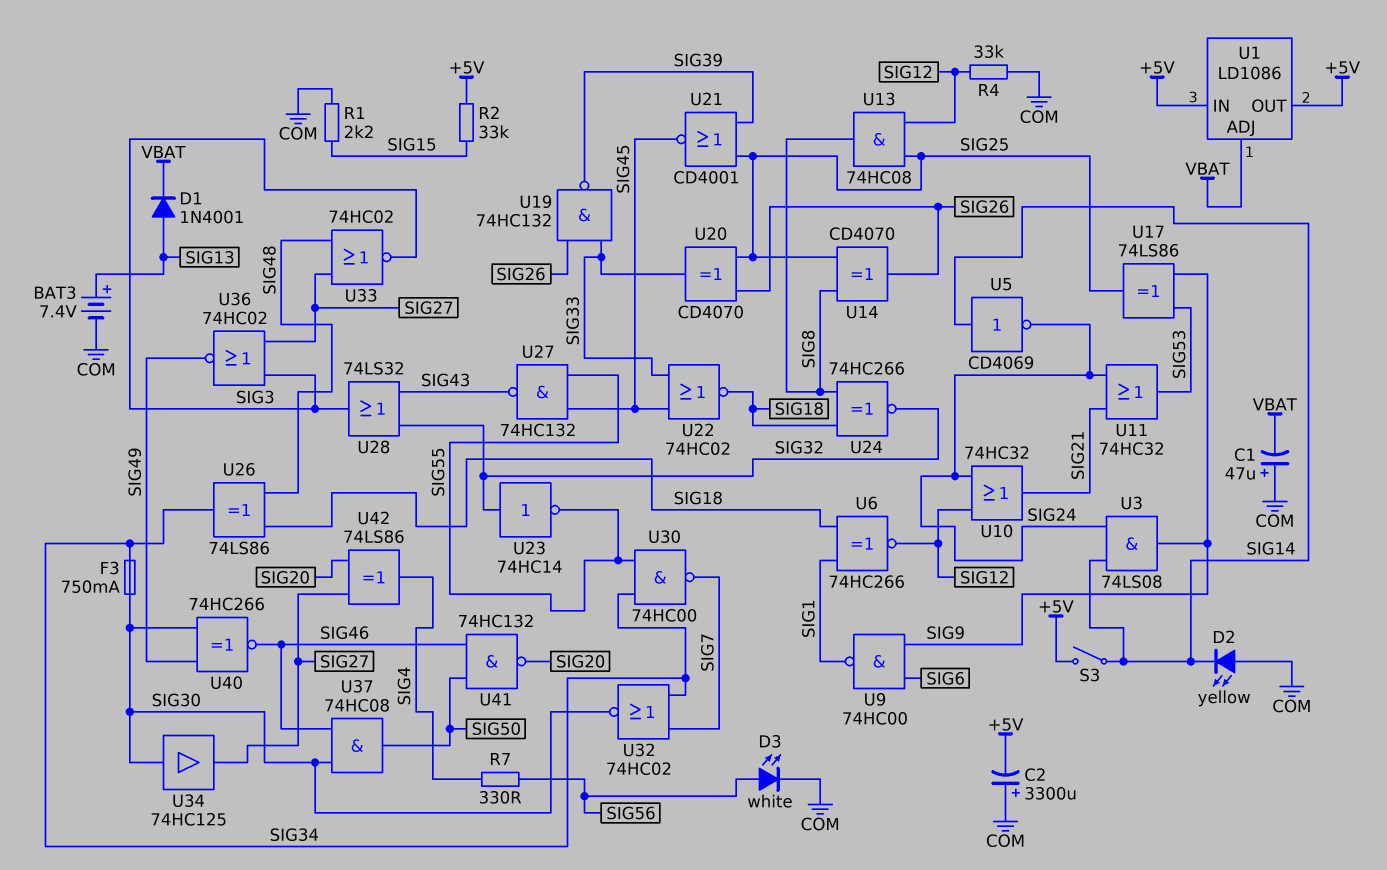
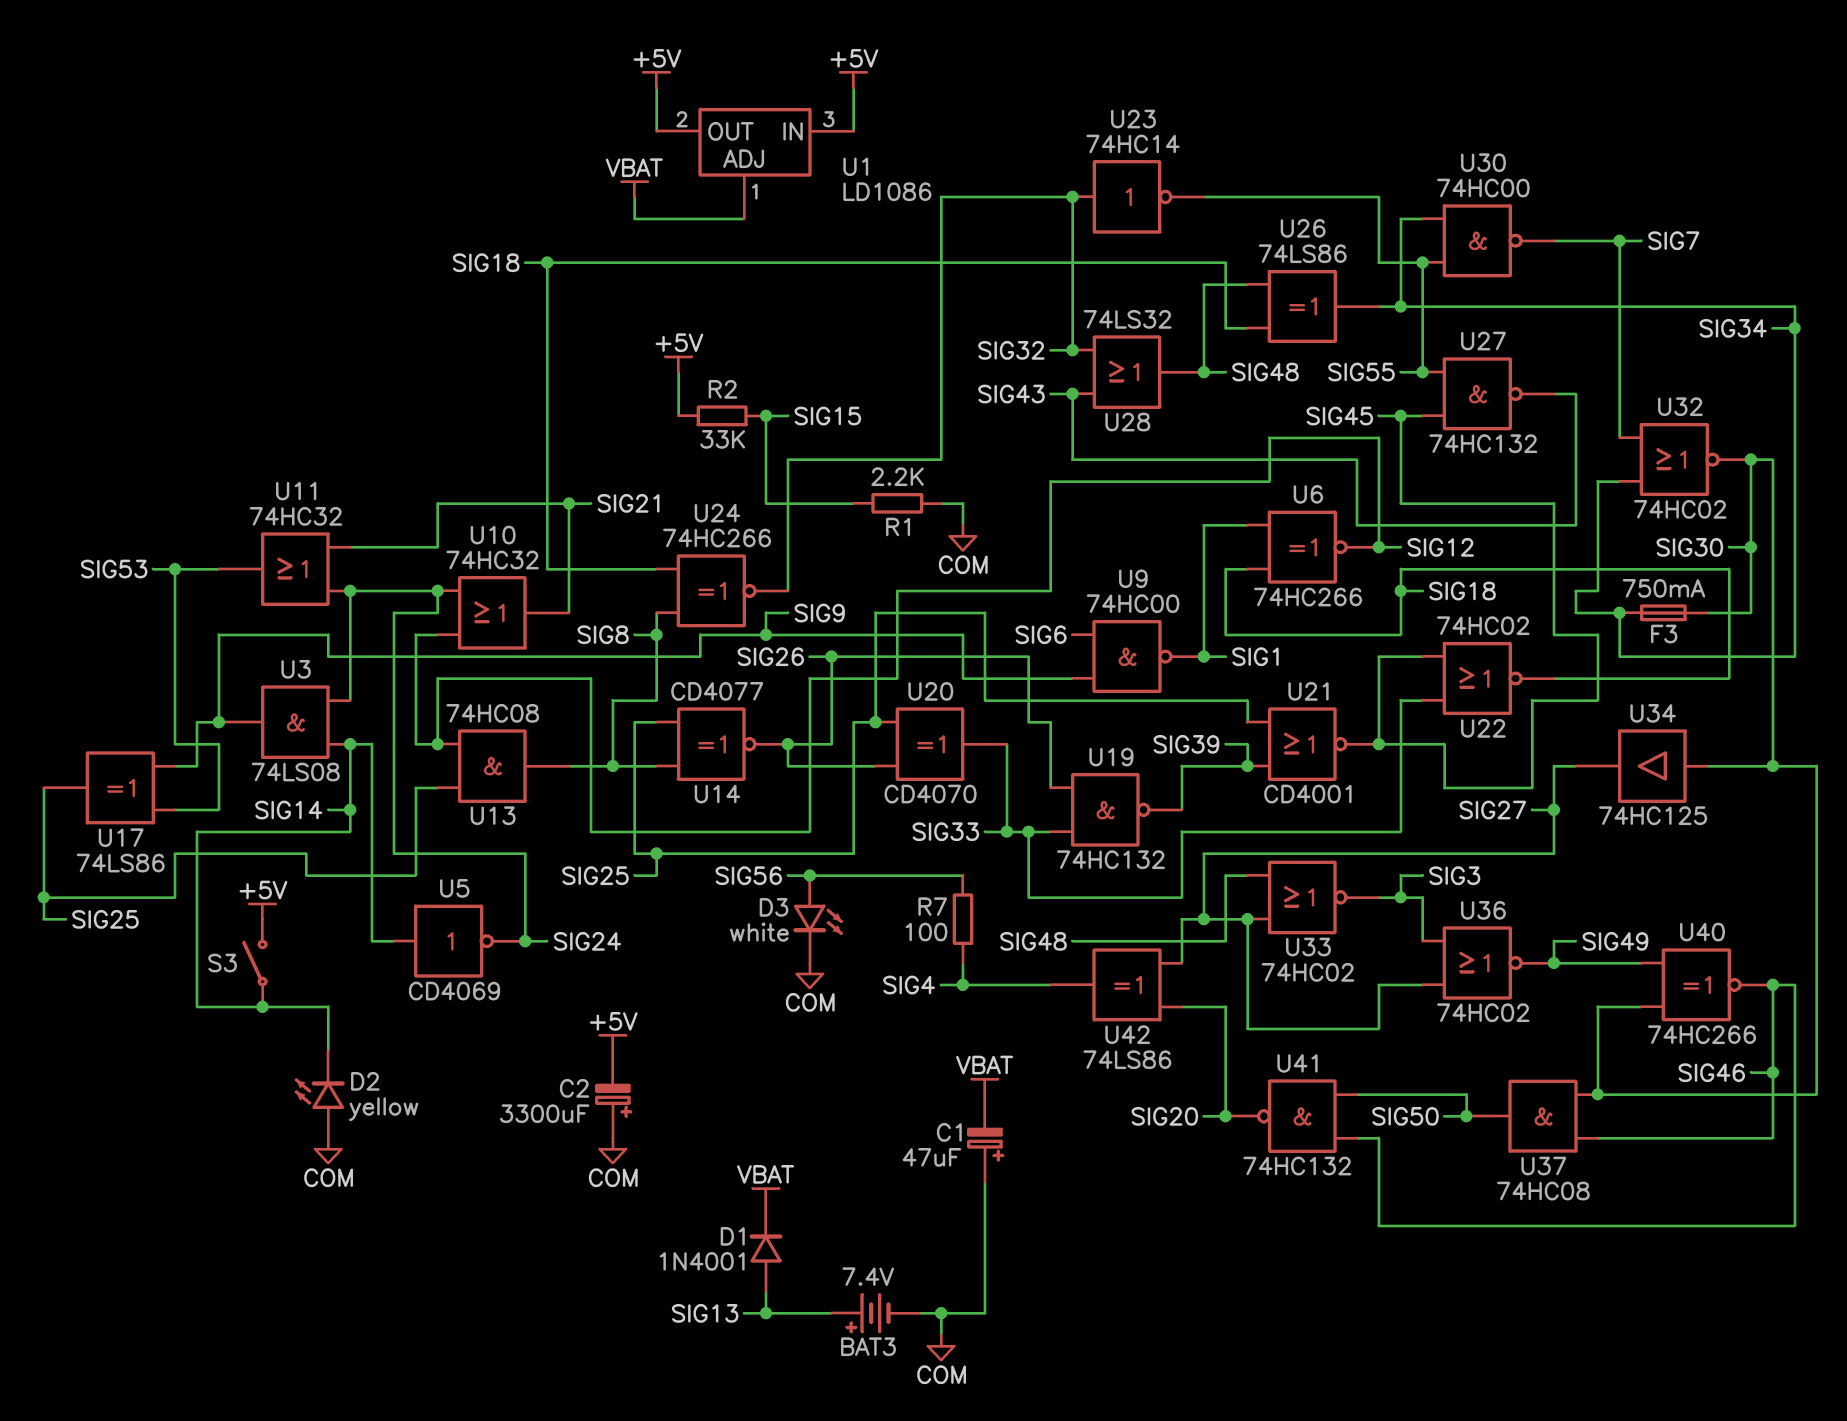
R4: 33k (COM, SIG12) -> none
R7: 330 (SIG4, SIG56) -> 100 (SIG4, SIG56)
U14: XOR CD4070 (in SIG8, in SIG25, out SIG26) -> XNOR CD4077 (in SIG8, in SIG25, out SIG26)
U28: OR 74LS32 (in SIG32, in SIG43, out SIG3) -> OR 74LS32 (in SIG32, in SIG43, out SIG48)

